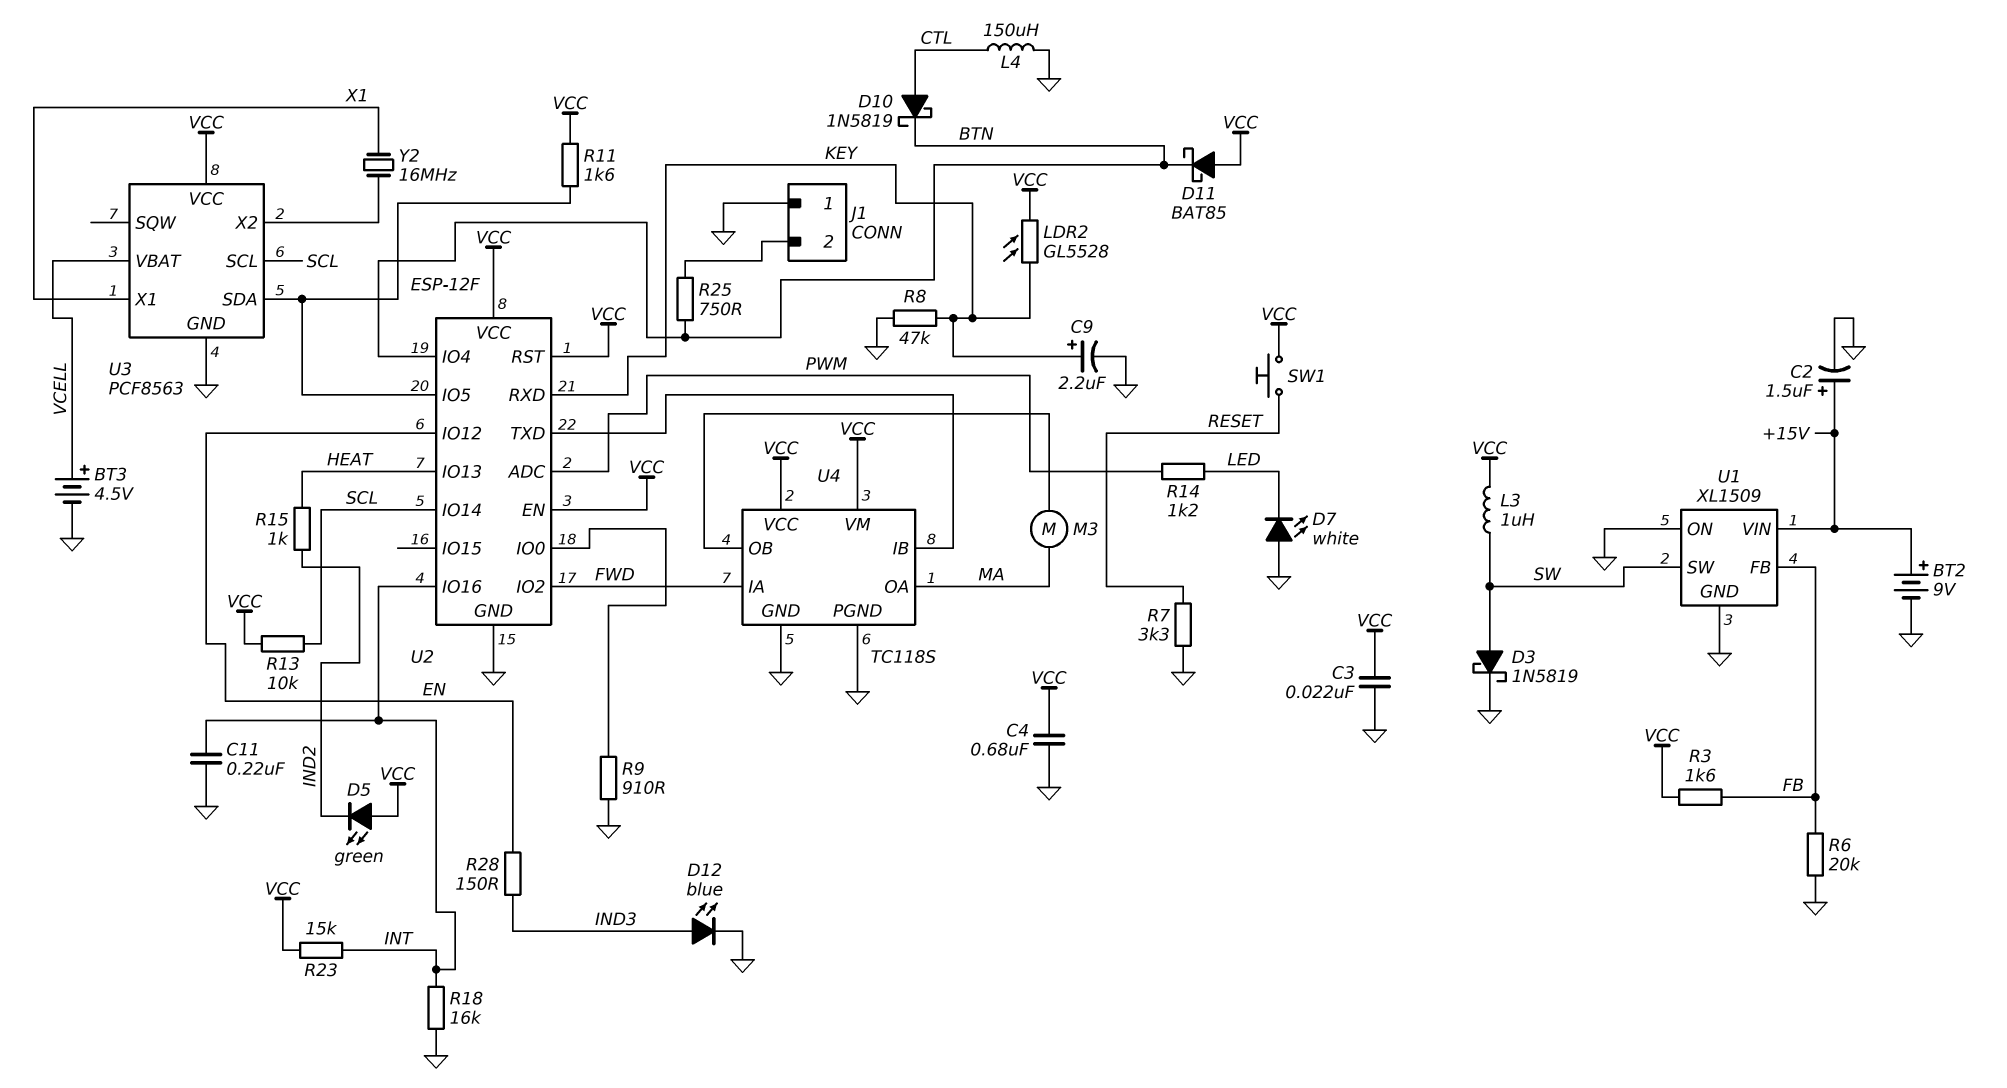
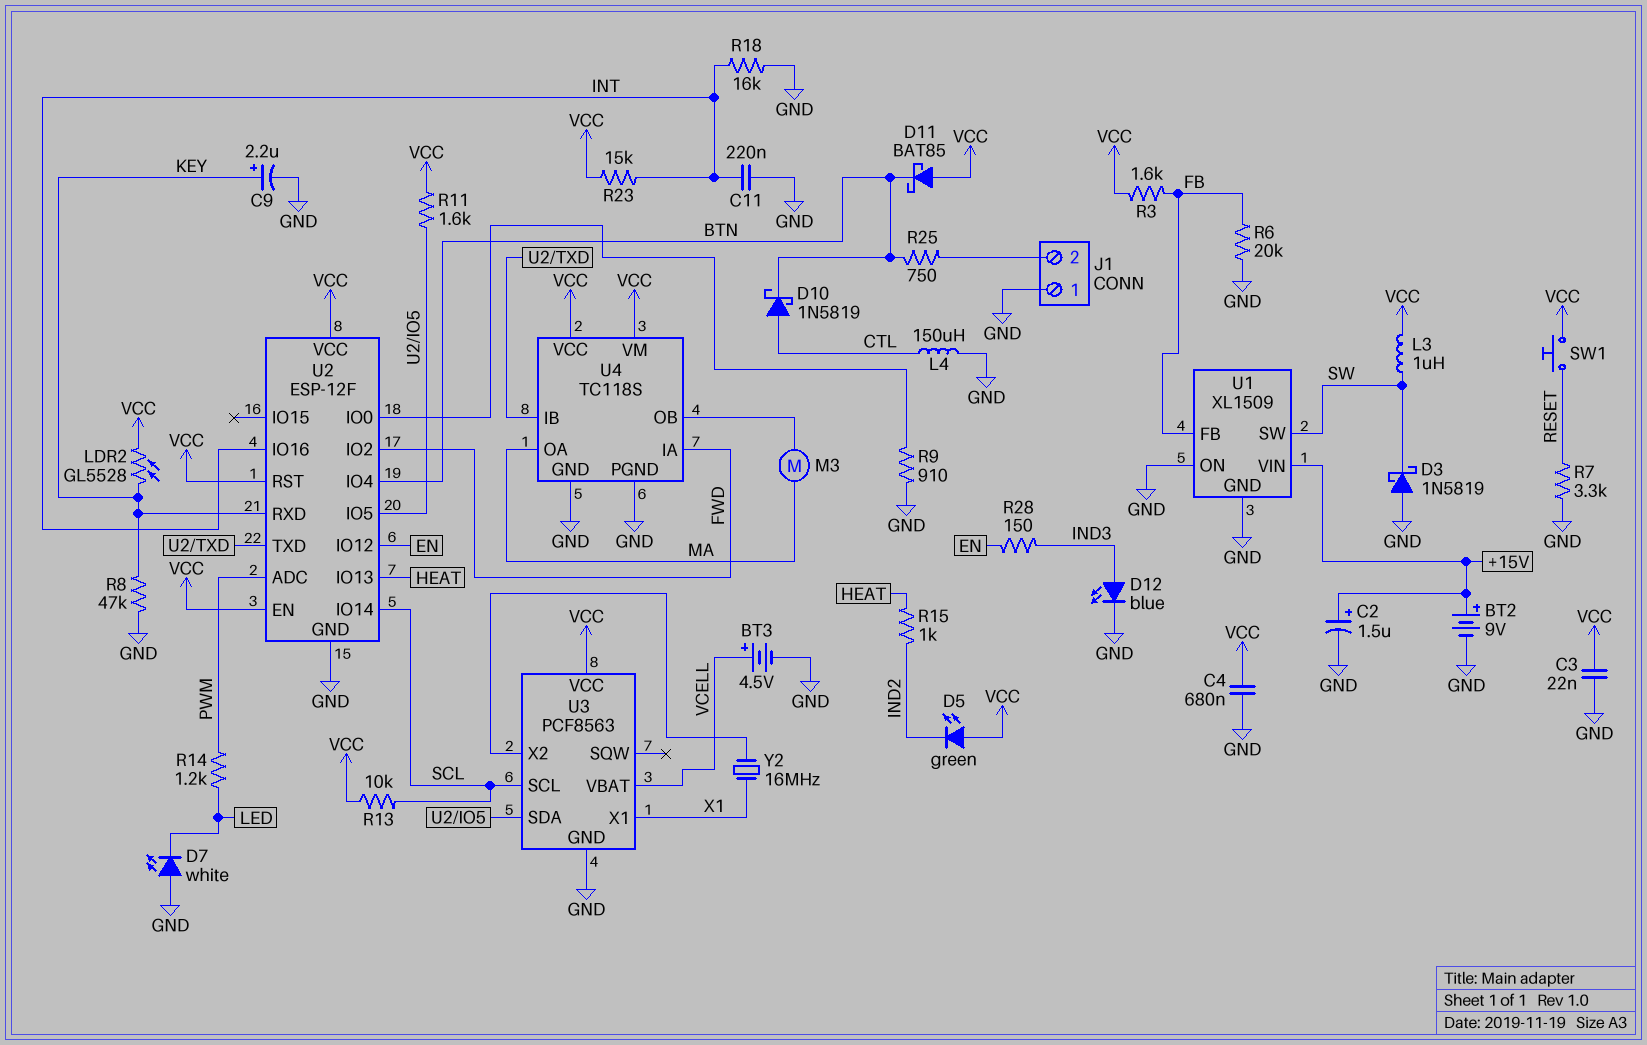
D3: schottky 1N5819 (A SW, K GND) -> schottky 1N5819 (A GND, K SW)

